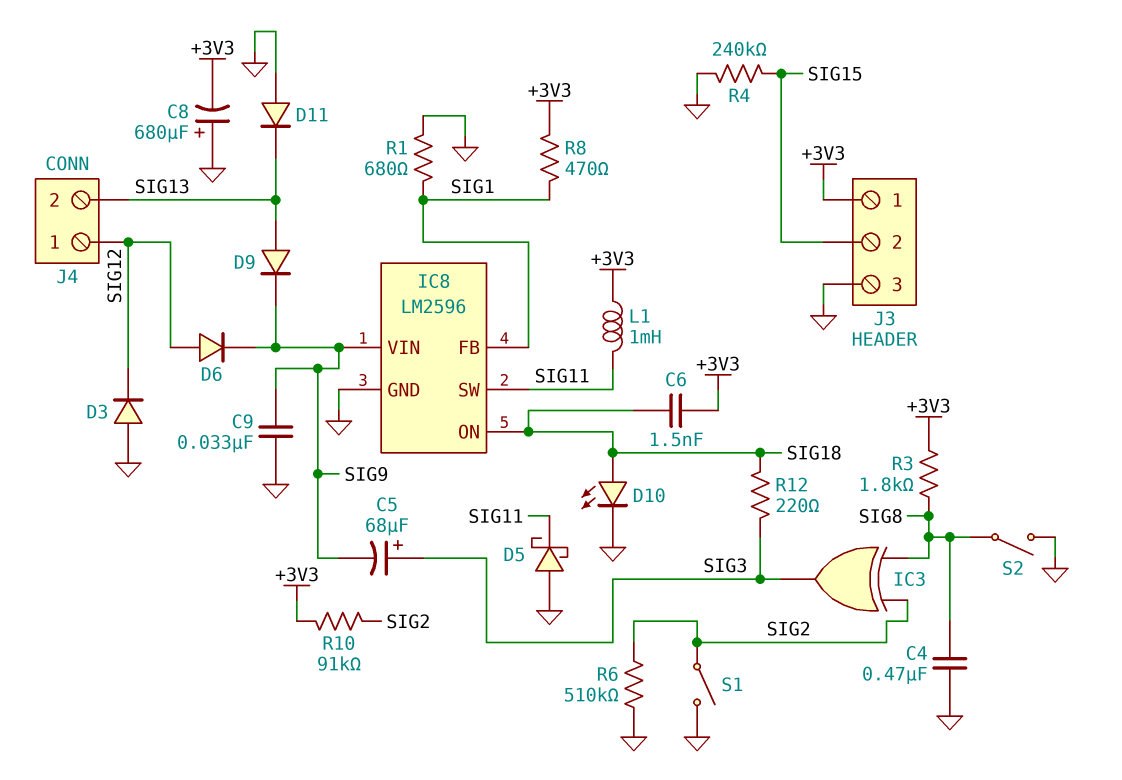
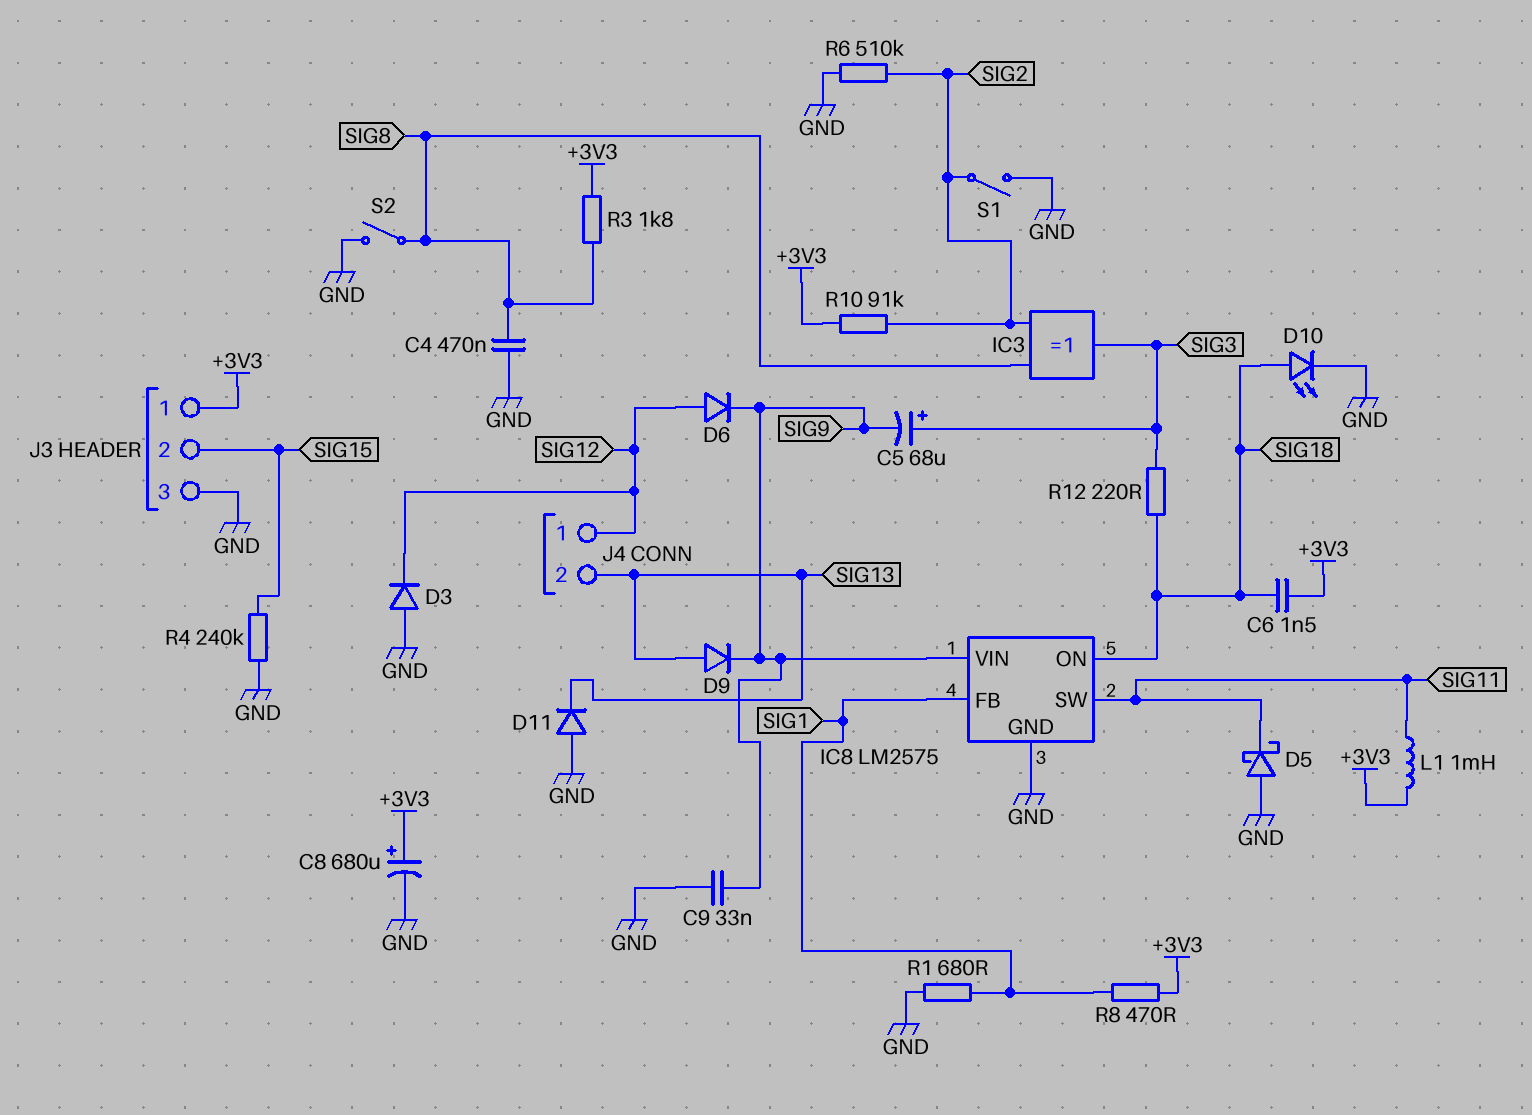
C8: 680uF (plus GND, minus +3V3) -> 680uF (plus +3V3, minus GND)
IC8: LM2596 -> LM2575

